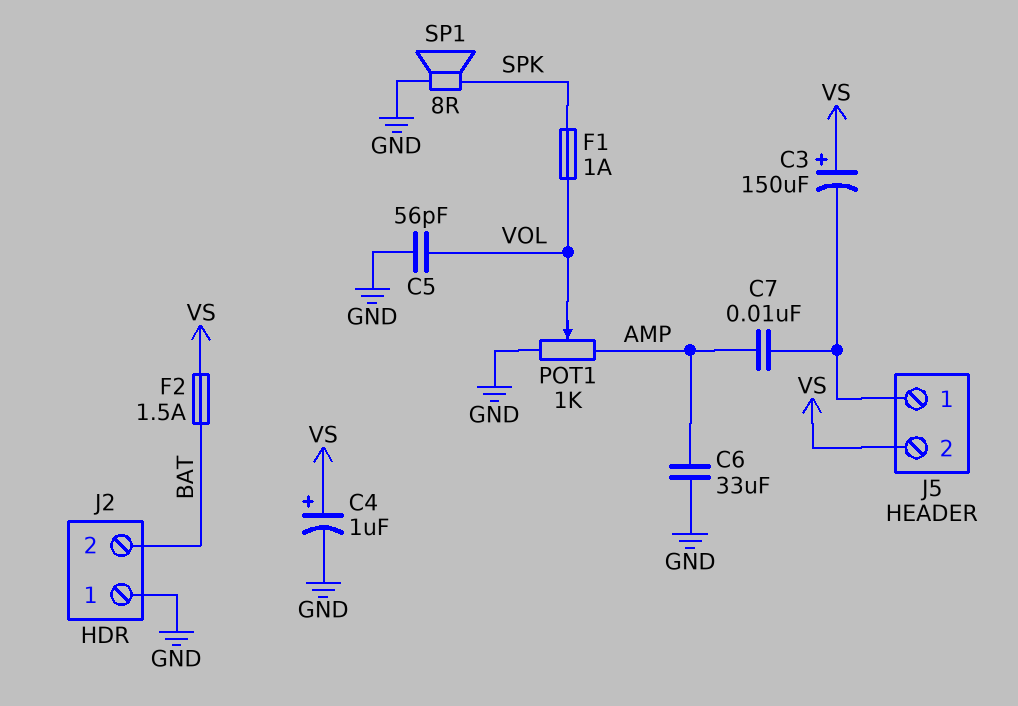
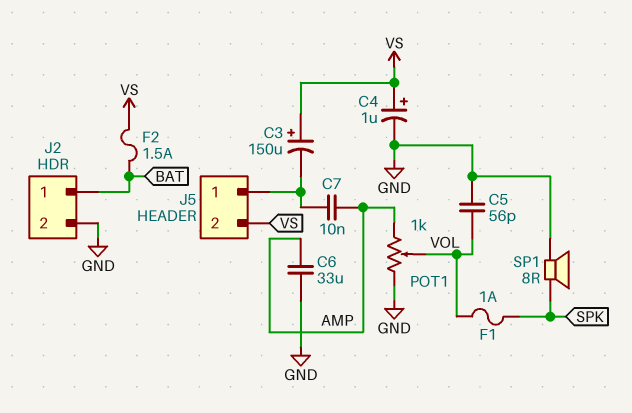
J2 pin 1: GND -> BAT
J2 pin 2: BAT -> GND

